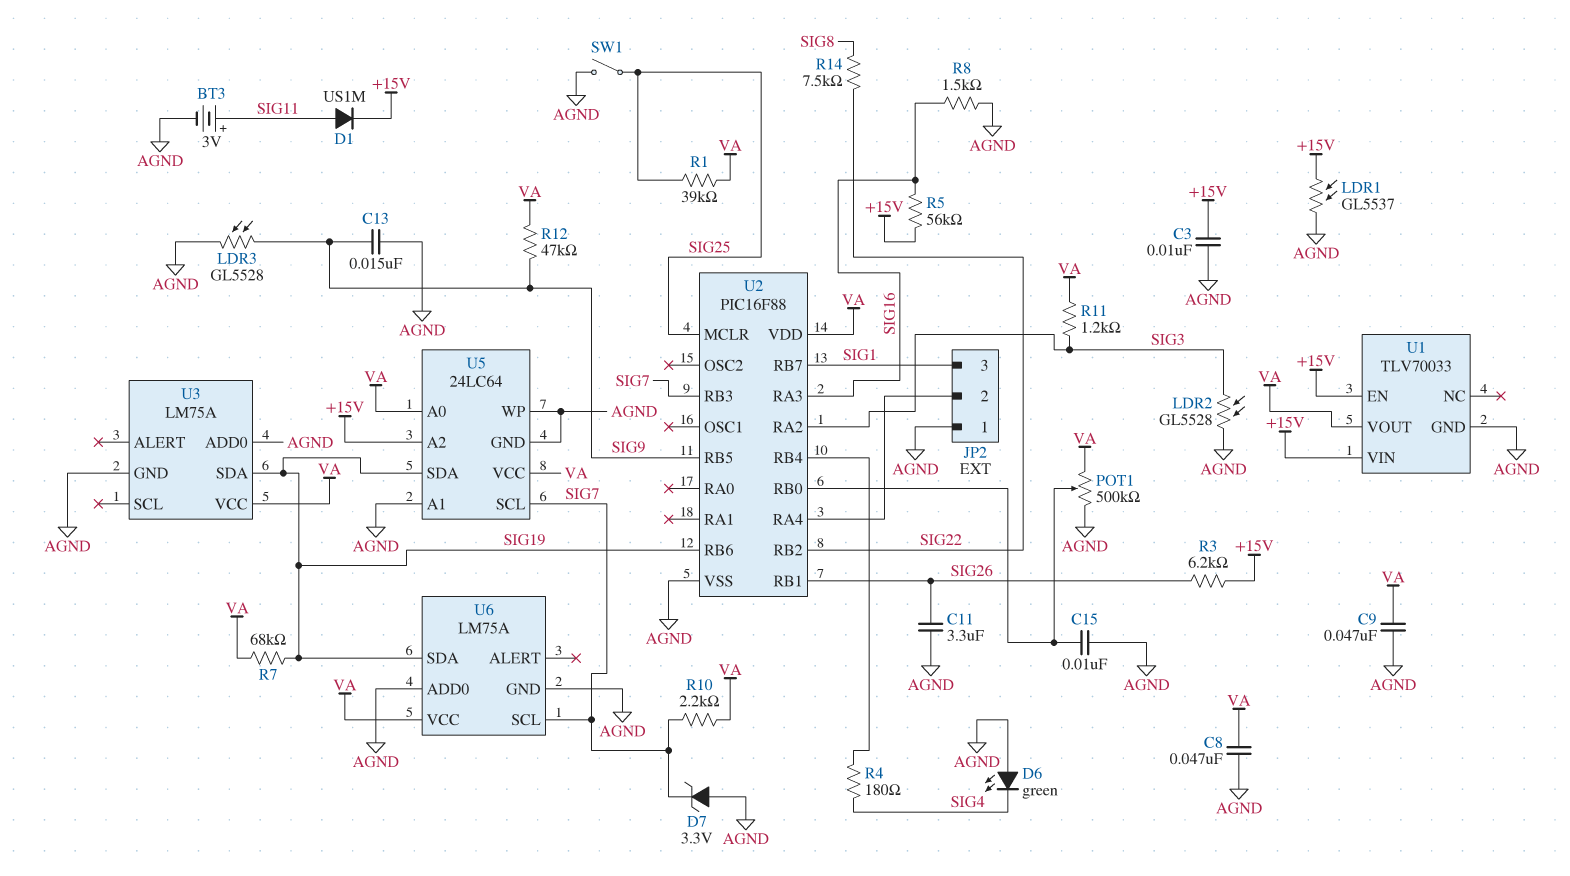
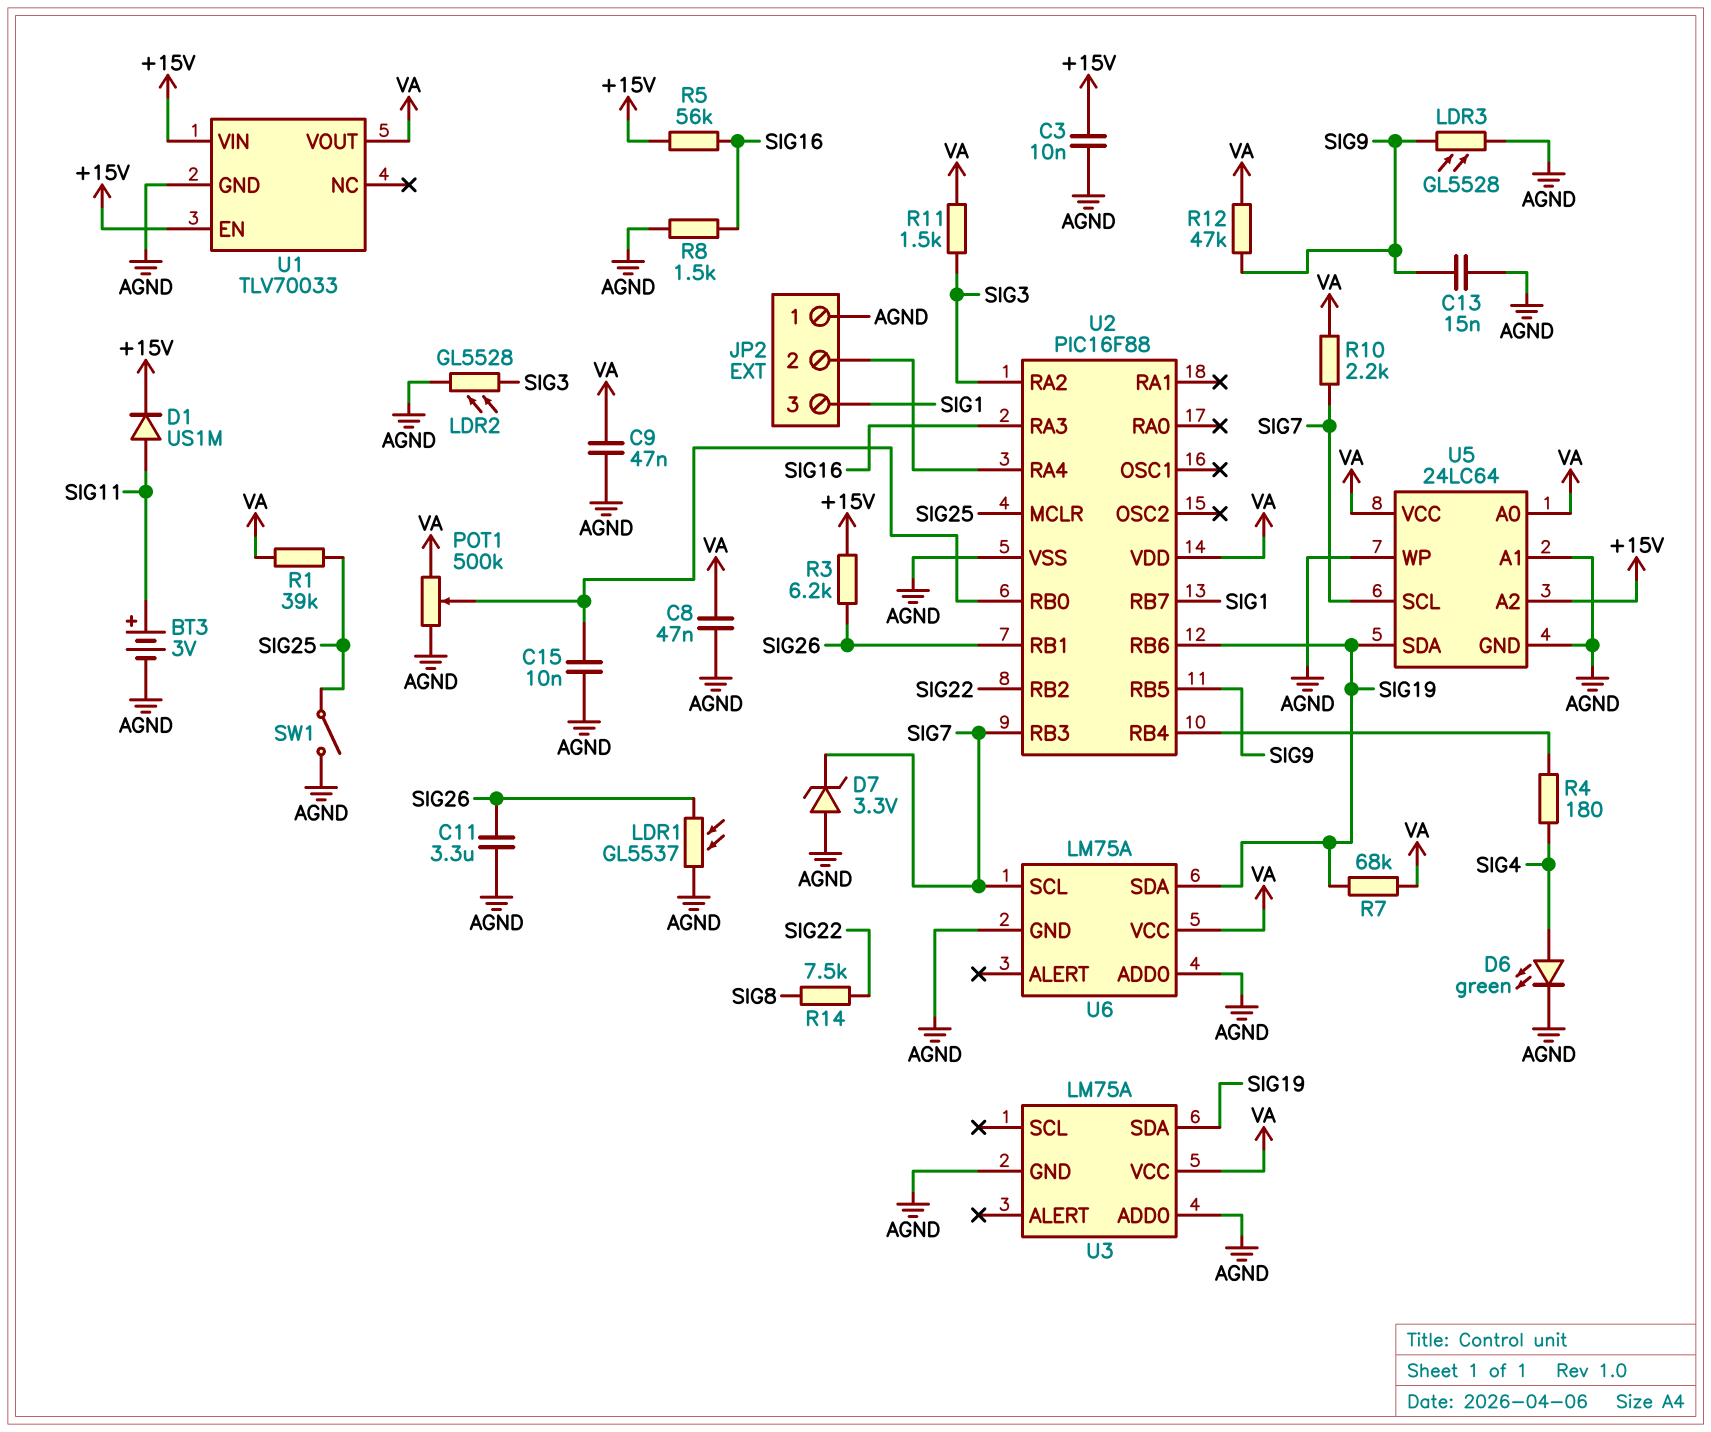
D6: LED green (A AGND, K SIG4) -> LED green (A SIG4, K AGND)
LDR1: GL5537 (+15V, AGND) -> GL5537 (AGND, SIG26)
R11: 1.2k (SIG3, VA) -> 1.5k (SIG3, VA)

